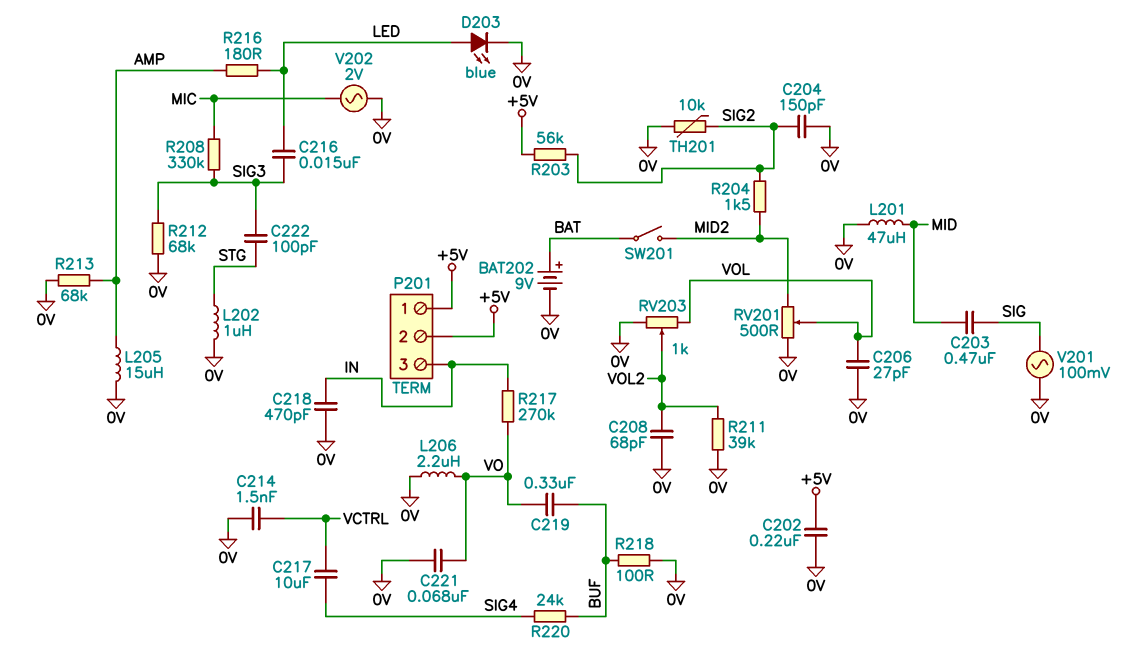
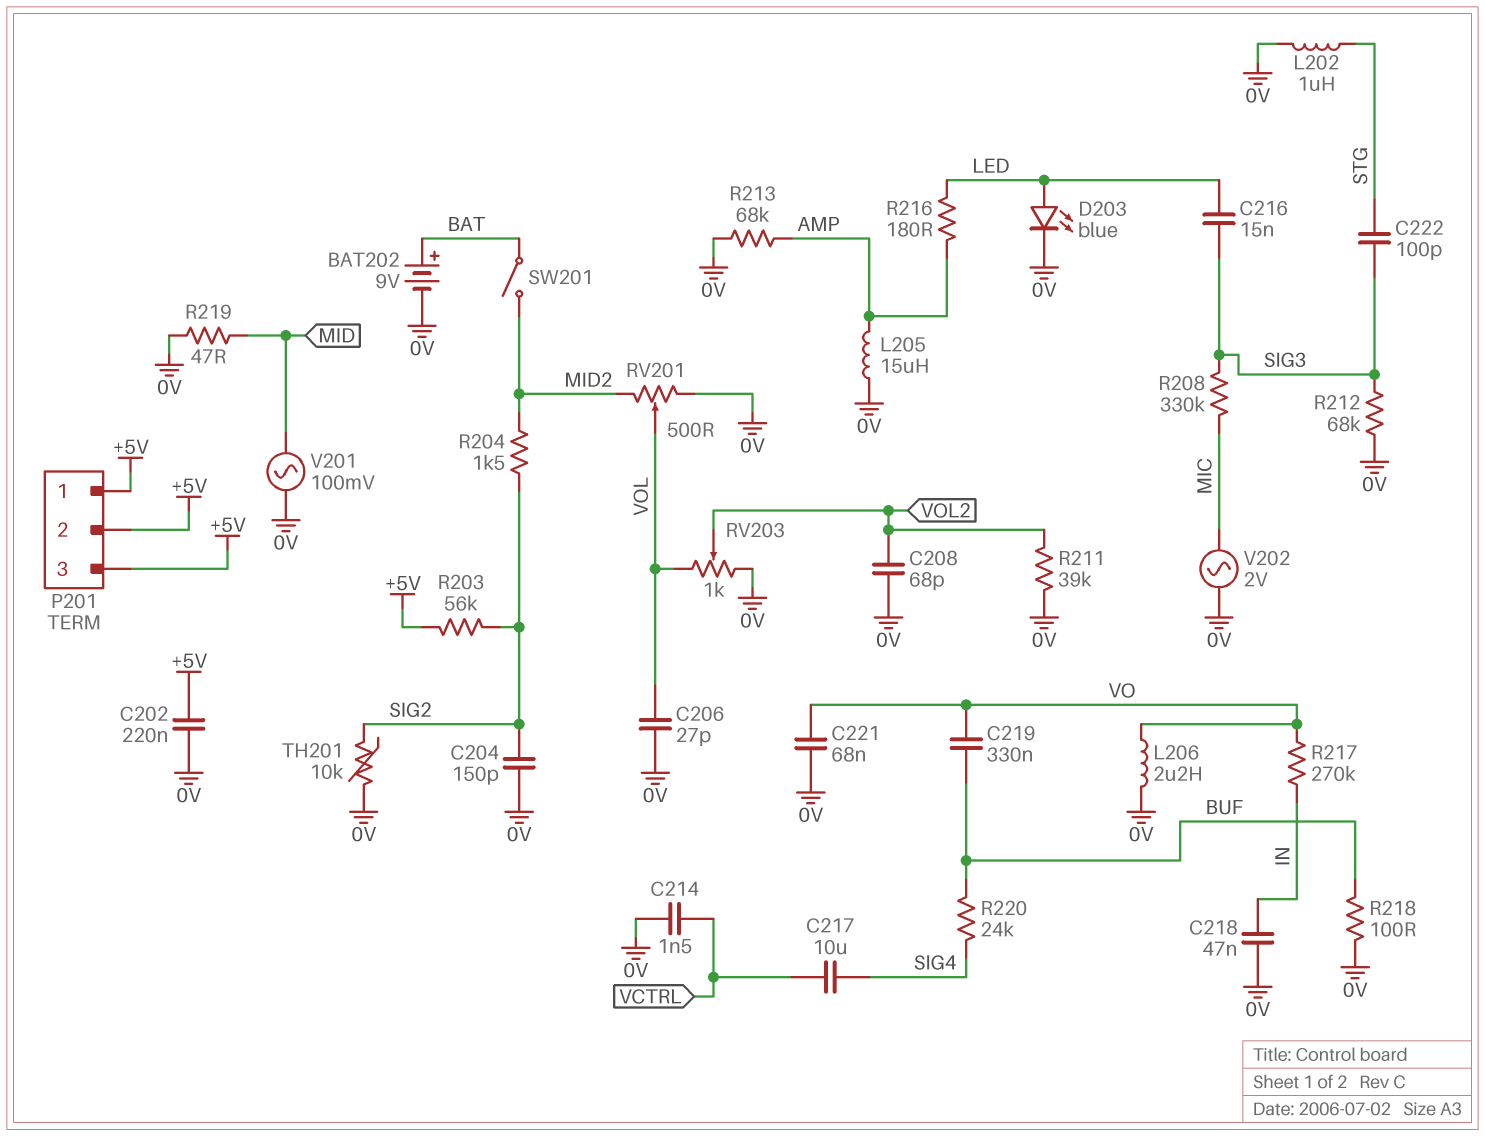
C203: 470nF (MID, SIG) -> none
C218: 470pF (0V, IN) -> 47nF (0V, IN)
L201: 47uH (0V, MID) -> none
P201 pin 3: IN -> +5V
R219: none -> 47 (0V, MID)
V201: AC 100mV (0V, SIG) -> AC 100mV (0V, MID)

